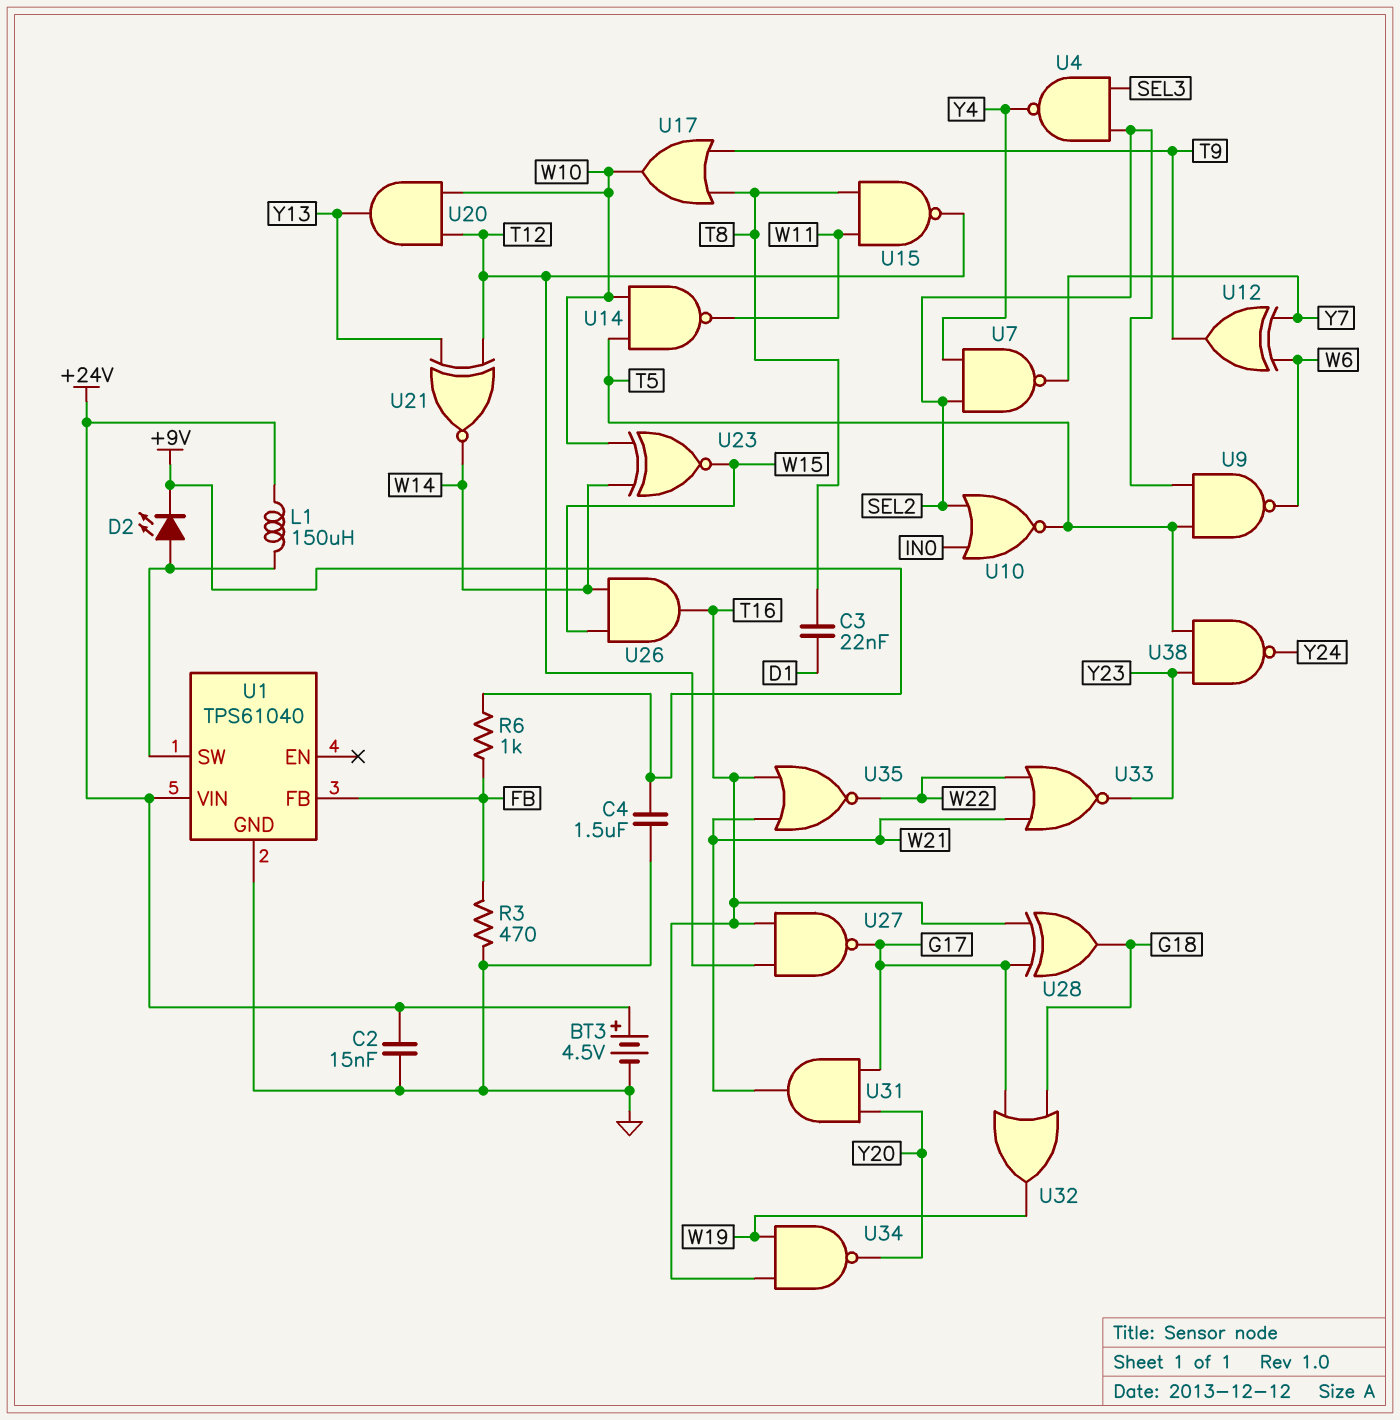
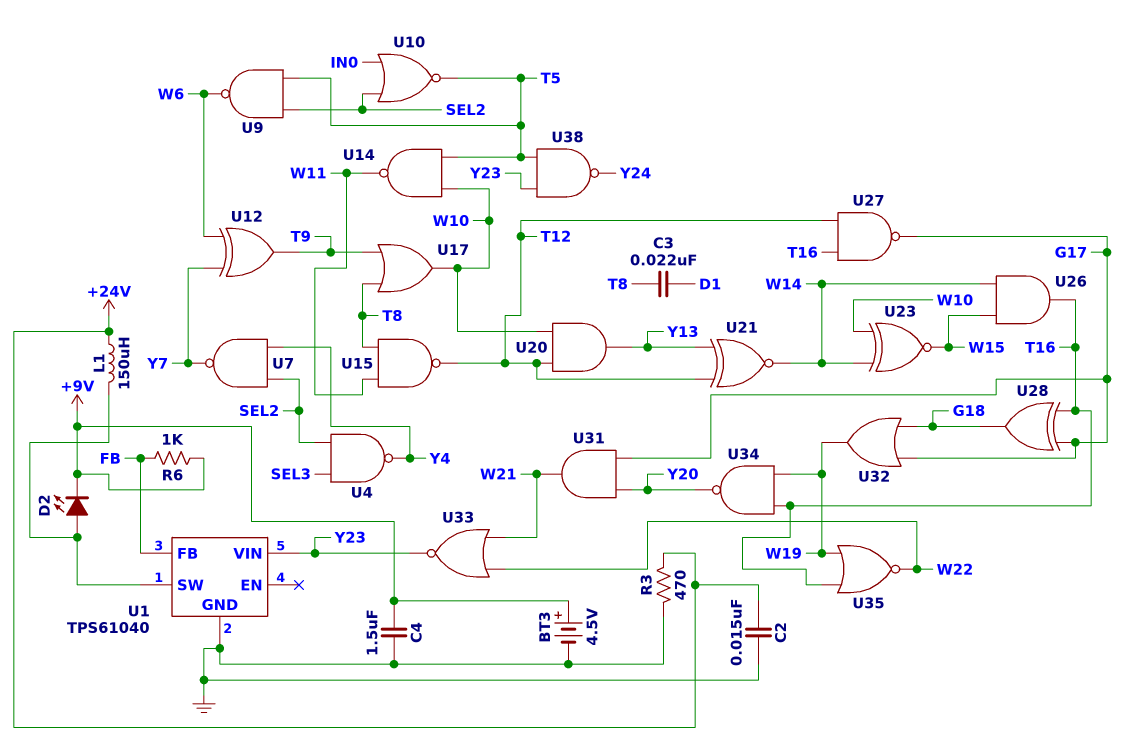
BT3: 4.5V (plus +24V, minus GND) -> 4.5V (plus +9V, minus GND)
R3: 470 (FB, GND) -> 470 (+24V, GND)
U1 pin VIN: +24V -> Y23
U35: NOR (in T16, in W21, out W22) -> NOR (in T16, in W19, out W22)

